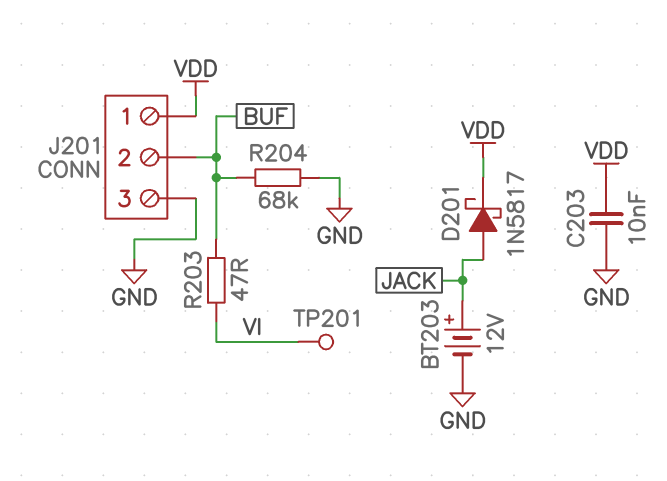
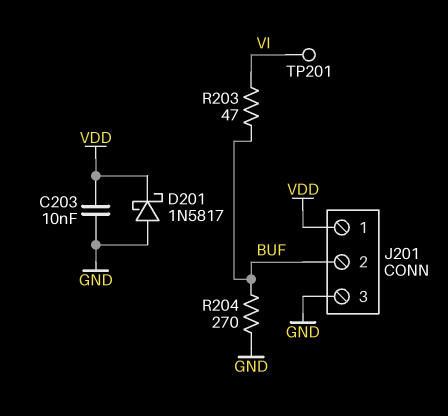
BT203: 12V (plus JACK, minus GND) -> none
D201: schottky 1N5817 (A JACK, K VDD) -> schottky 1N5817 (A GND, K VDD)
R204: 68k (BUF, GND) -> 270 (BUF, GND)

